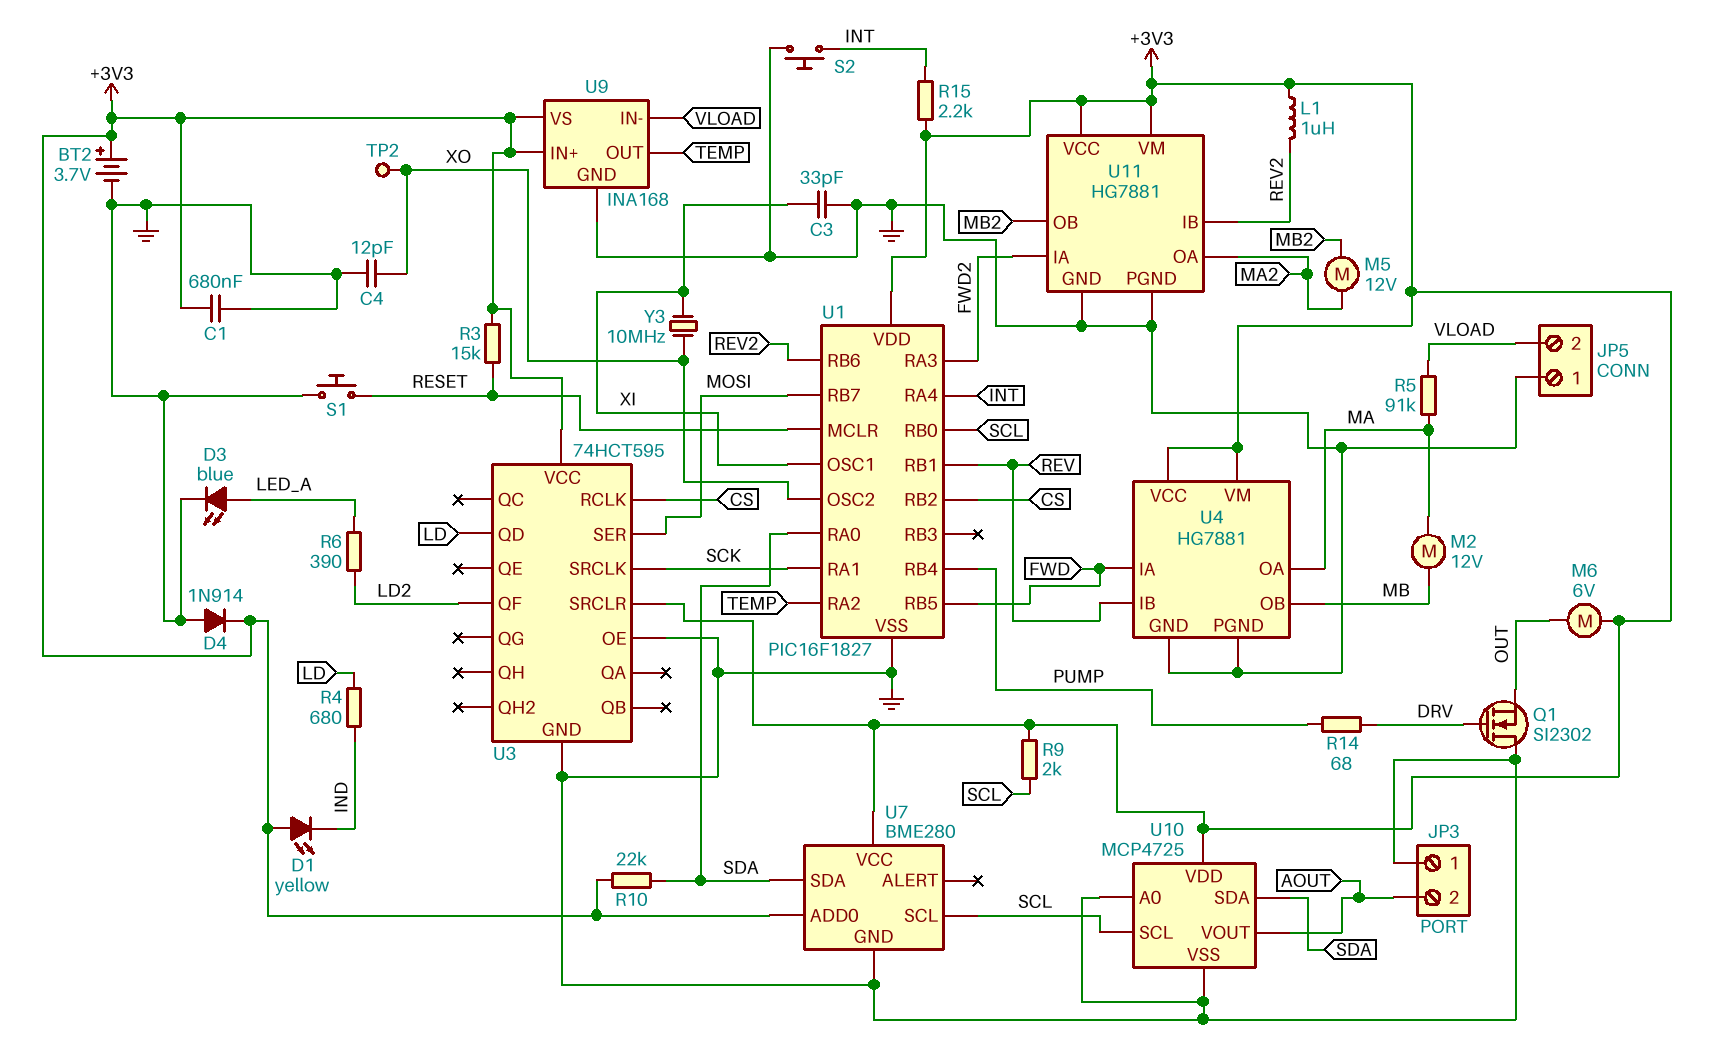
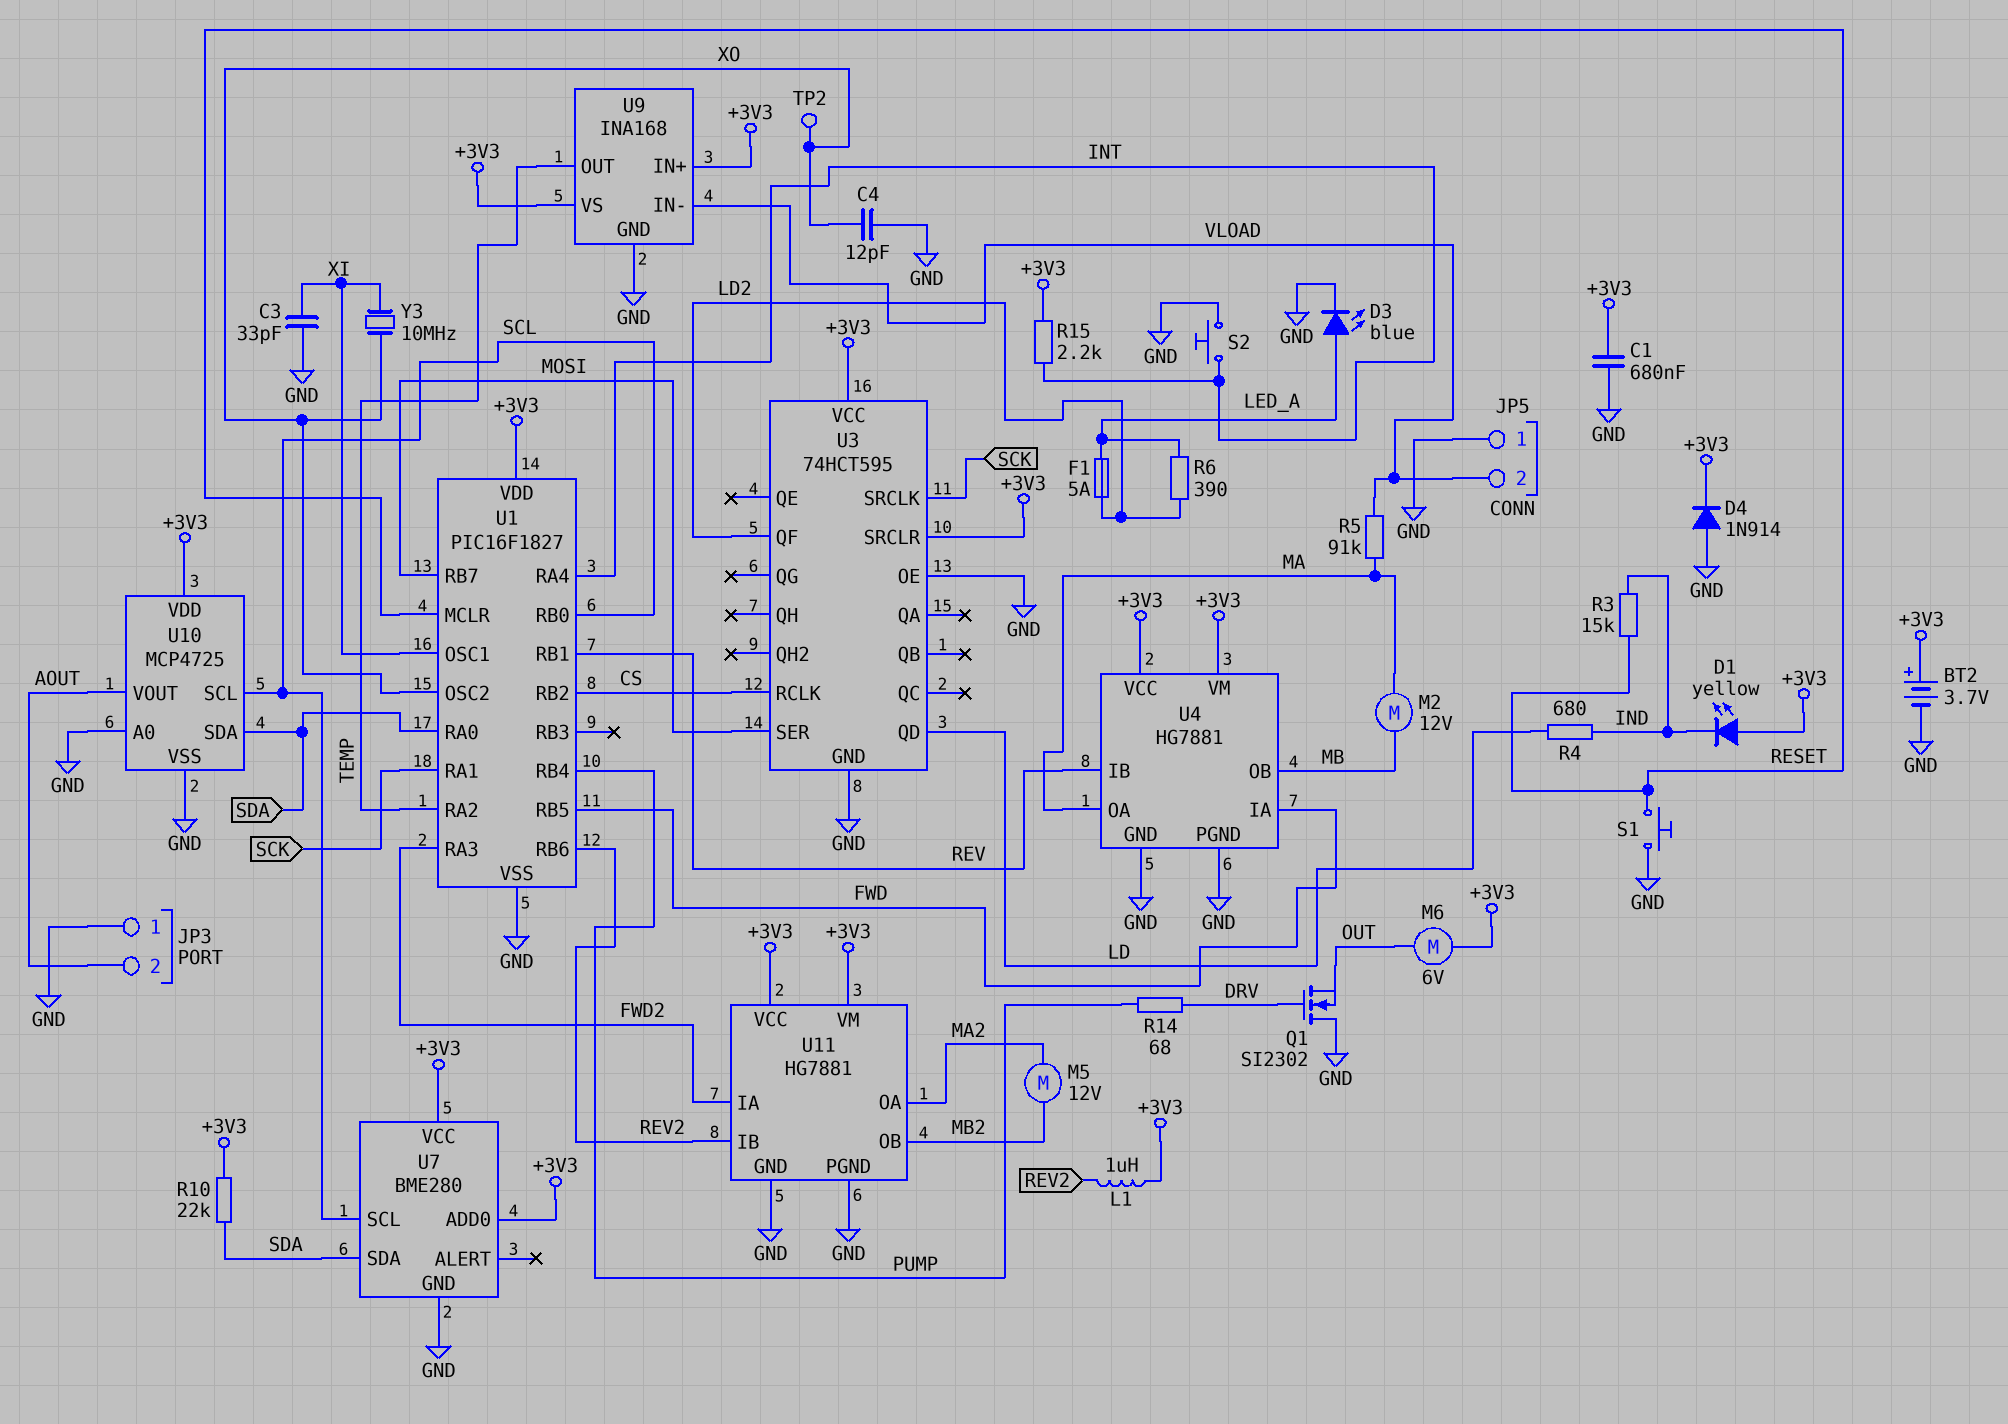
F1: none -> 5A (LD2, LED_A)
R3: 15k (+3V3, RESET) -> 15k (IND, RESET)
R9: 2k (+3V3, SCL) -> none

